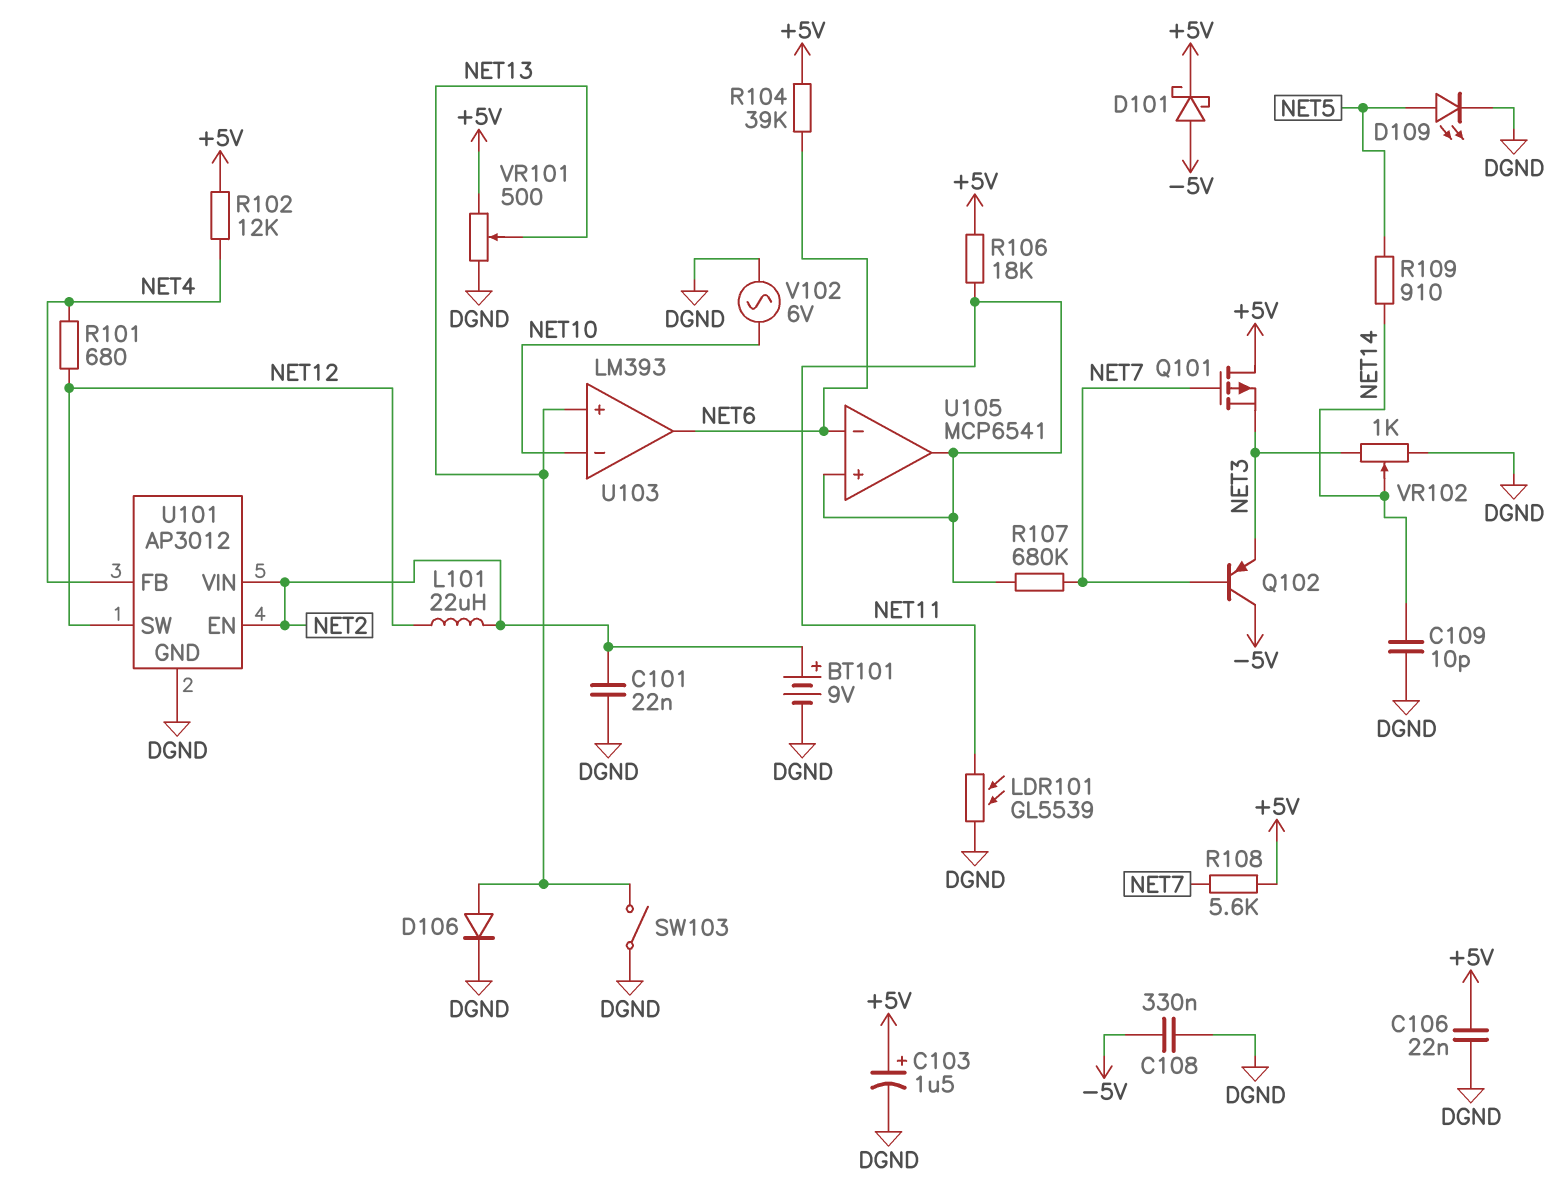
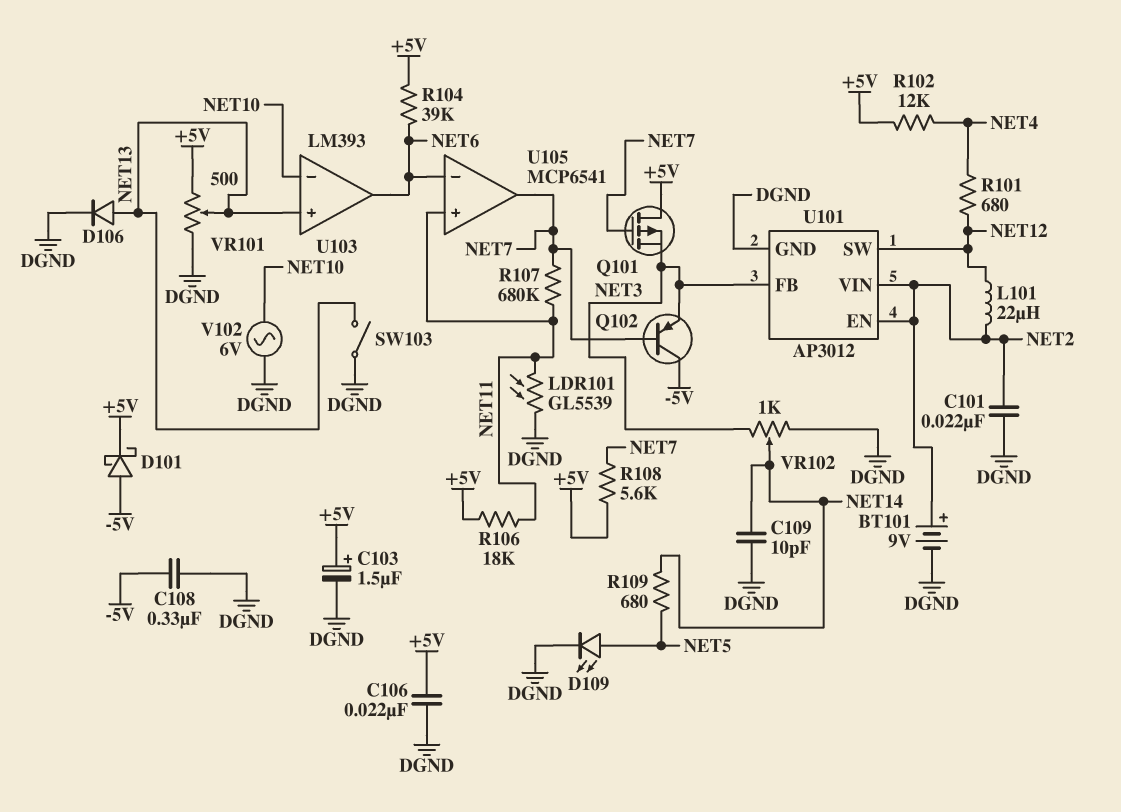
R109: 910 (NET5, NET14) -> 680 (NET5, NET14)
U101 pin FB: NET4 -> NET3
U105 pin out: NET11 -> NET7

